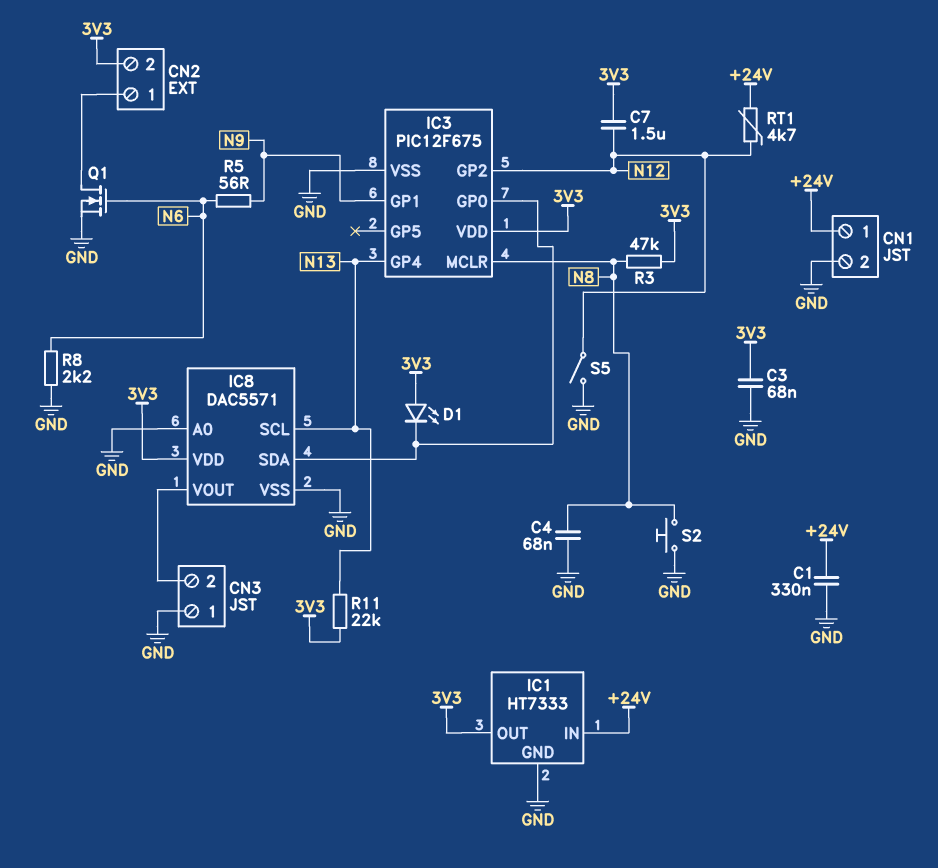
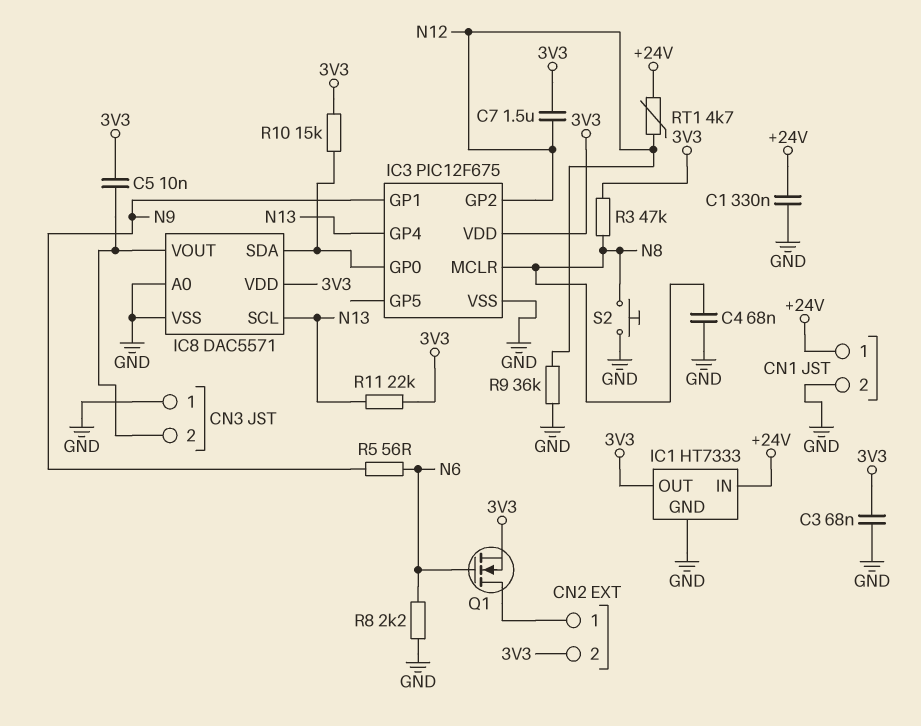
C5: none -> 10nF (3V3, CN3/2)
D1: LED (A 3V3, K IC3/GP0) -> none
Q1: NMOS (G N6, D CN2/1, S GND) -> NMOS (G N6, D CN2/1, S 3V3)
R9: none -> 36k (GND, N12)
R10: none -> 15k (3V3, IC3/GP0)
S5: switch (GND, N12) -> none

